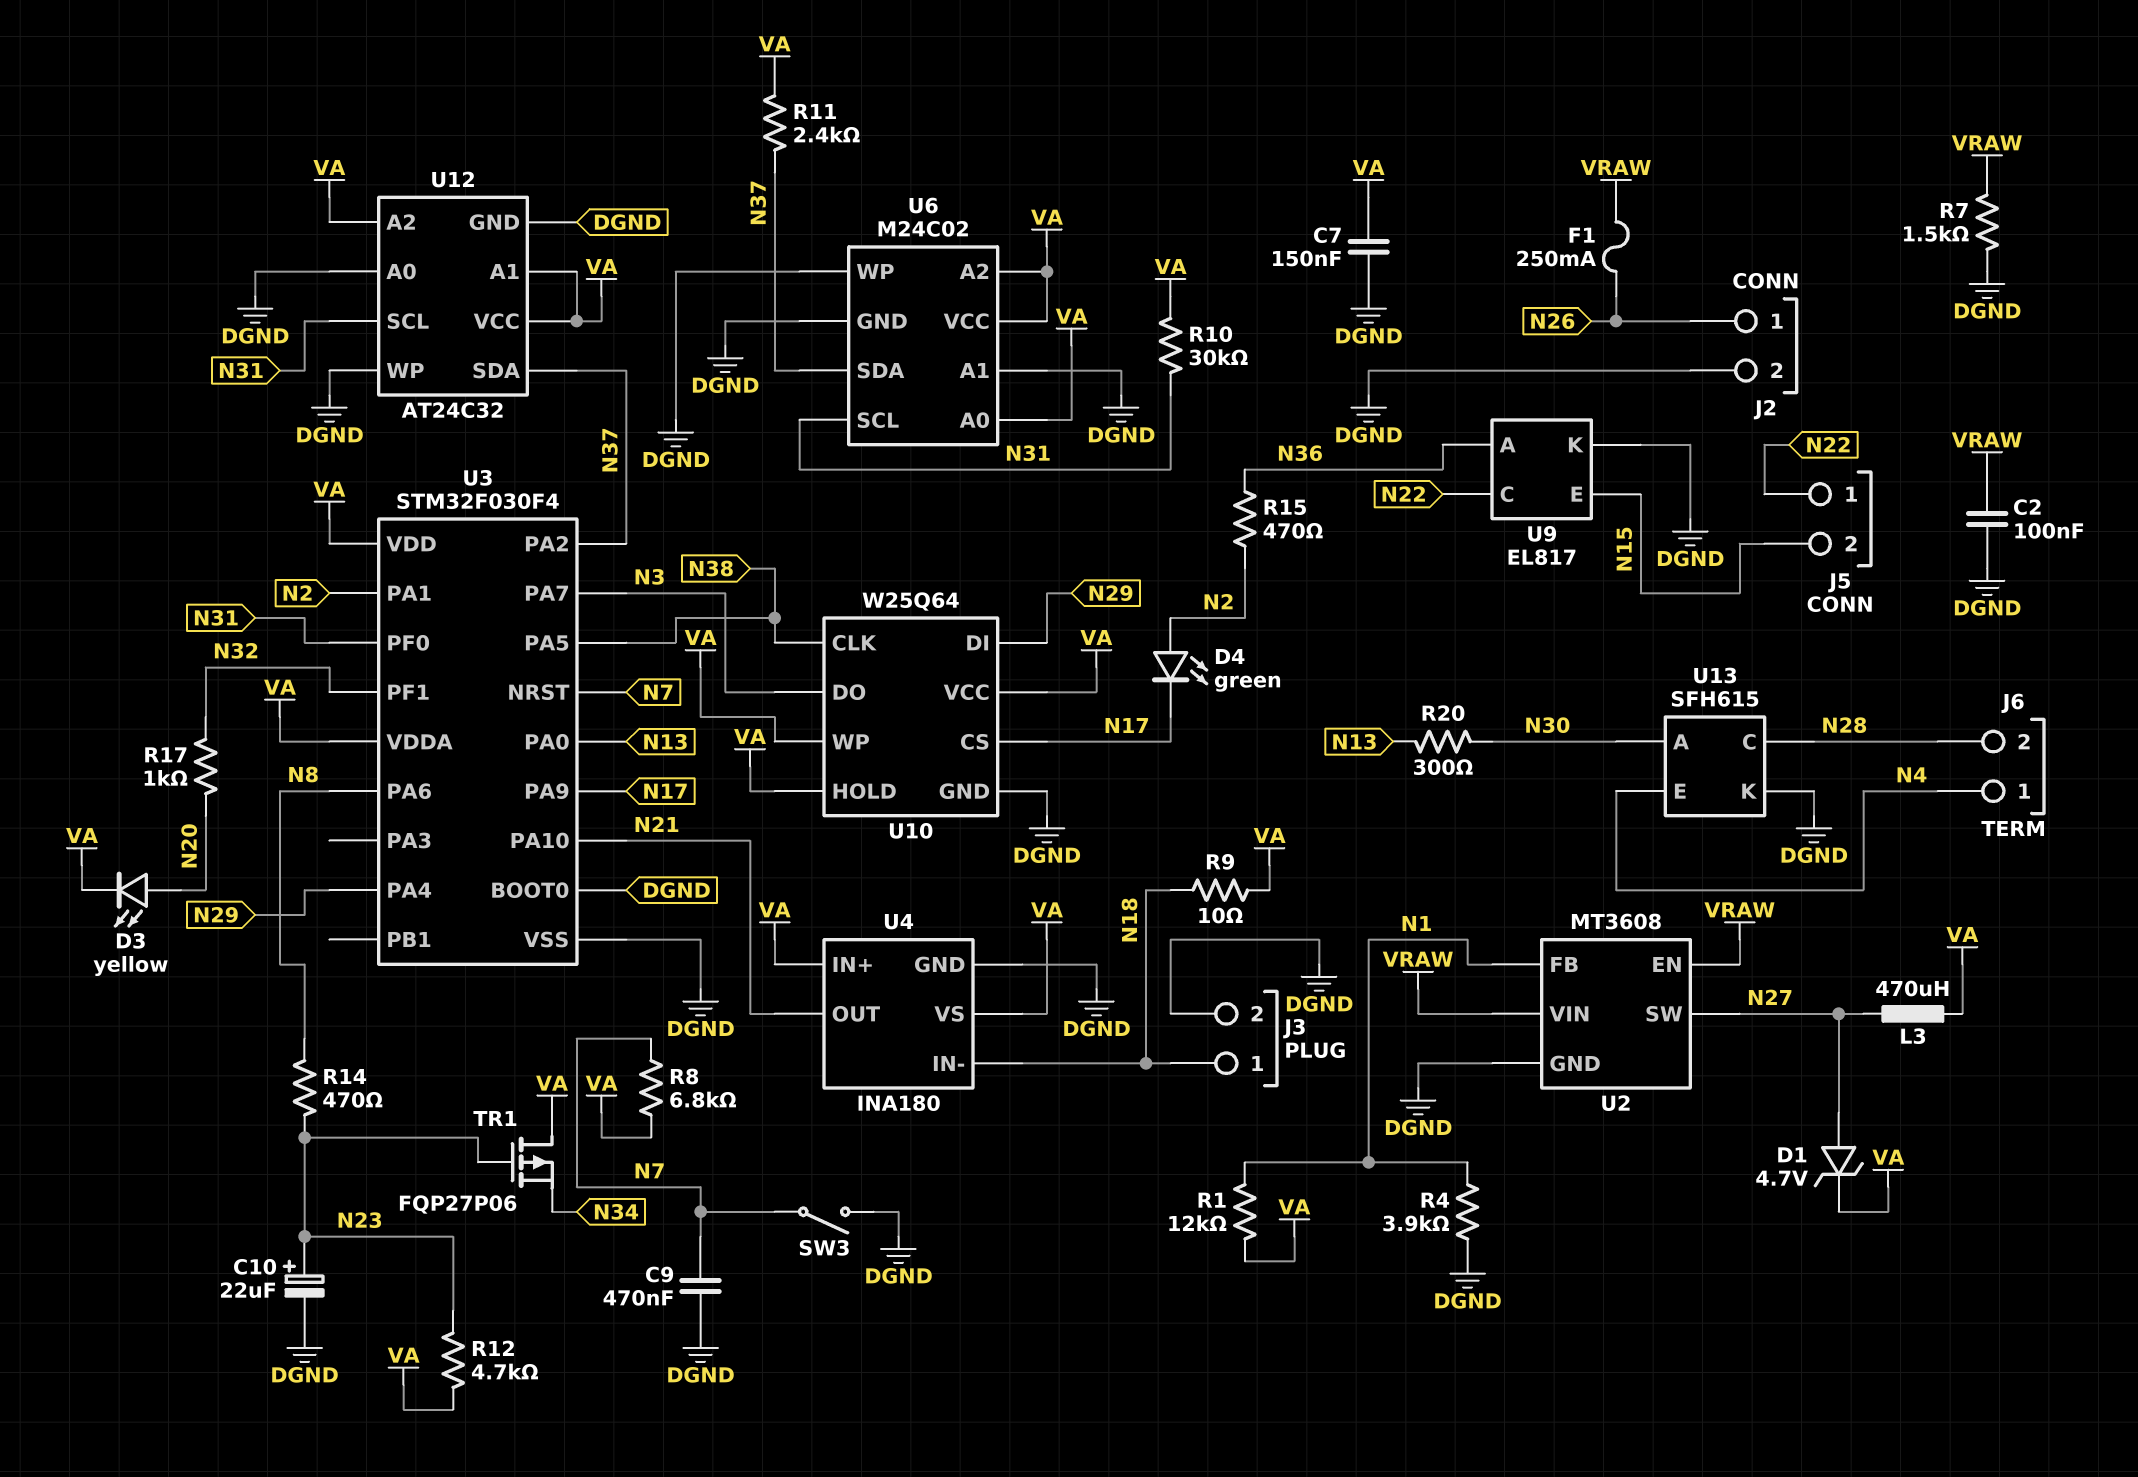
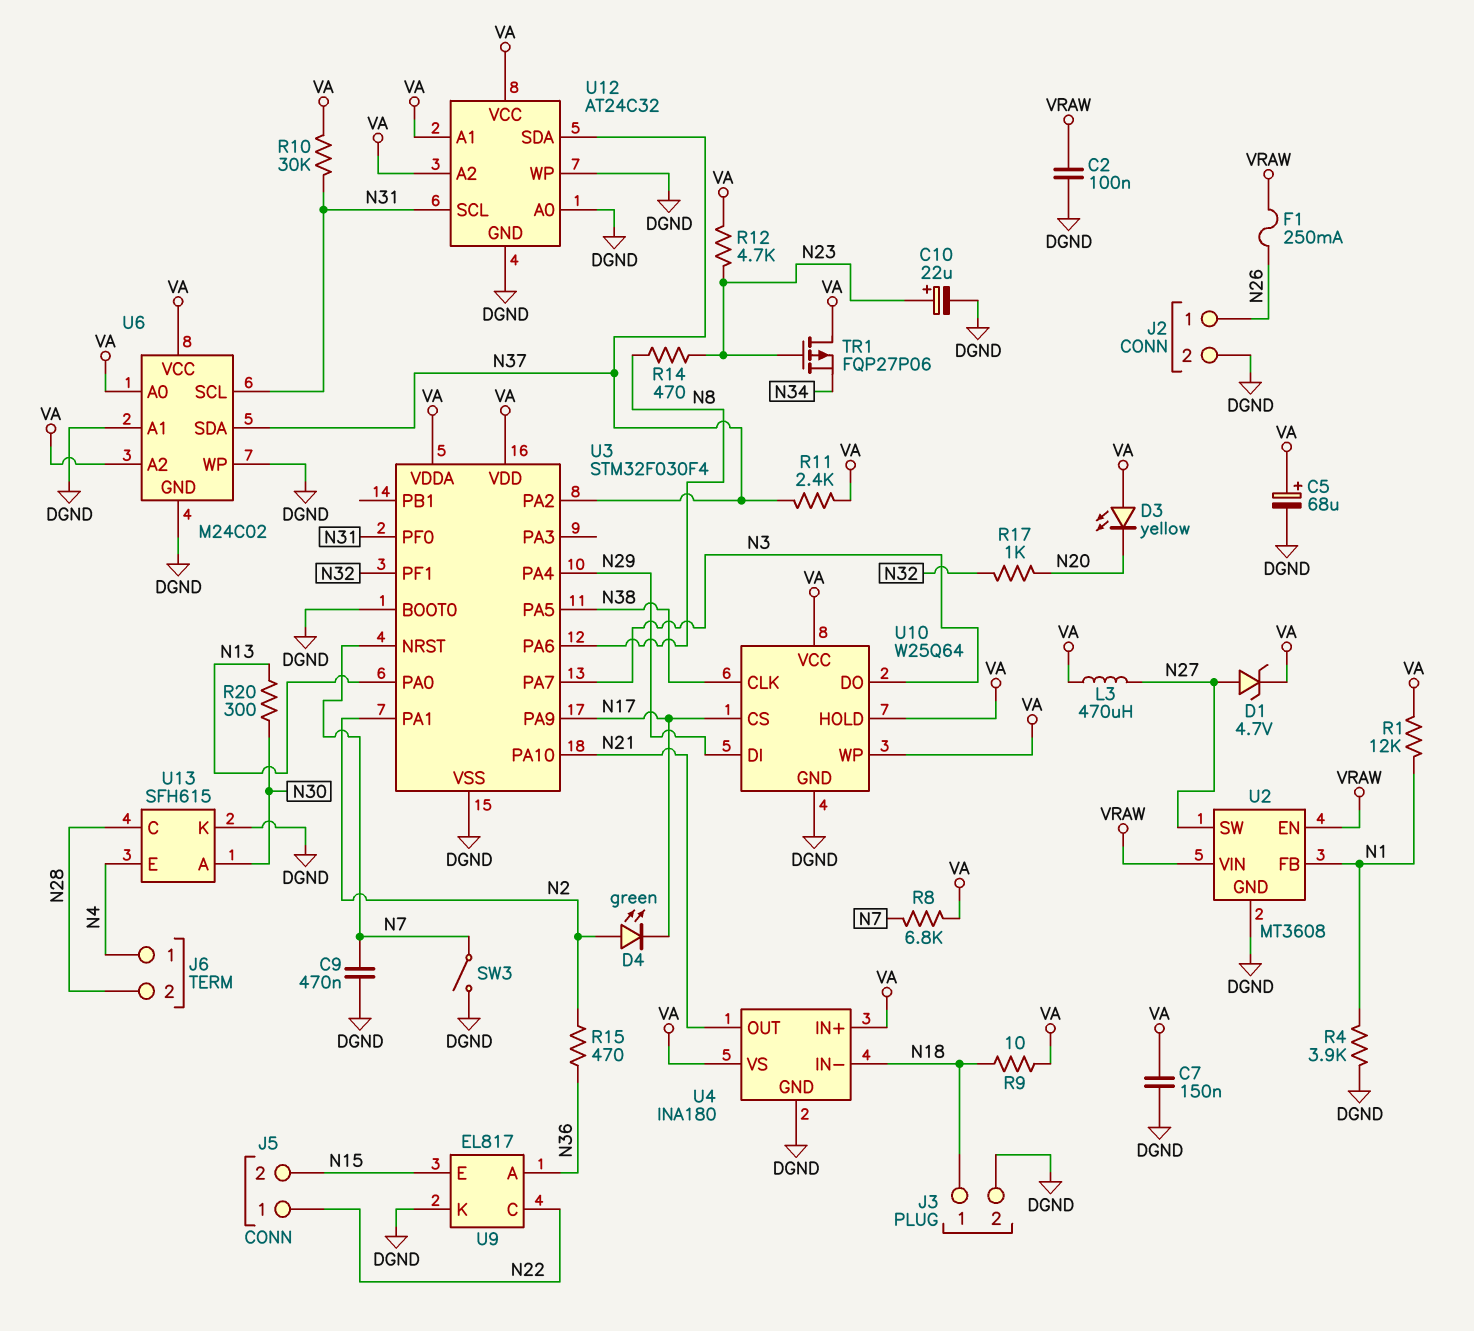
C5: none -> 68uF (plus VA, minus DGND)
D3: LED yellow (A N20, K VA) -> LED yellow (A VA, K N20)
R7: 1.5k (DGND, VRAW) -> none

